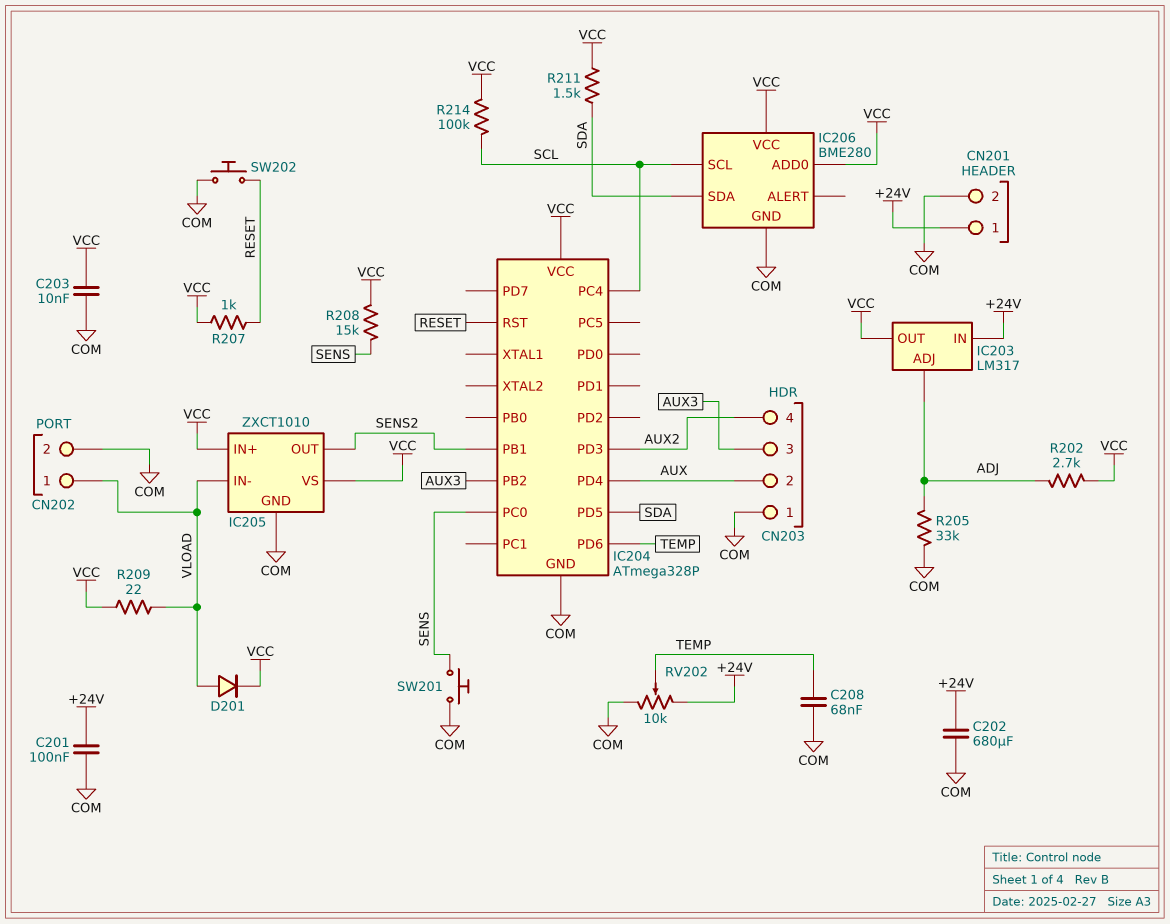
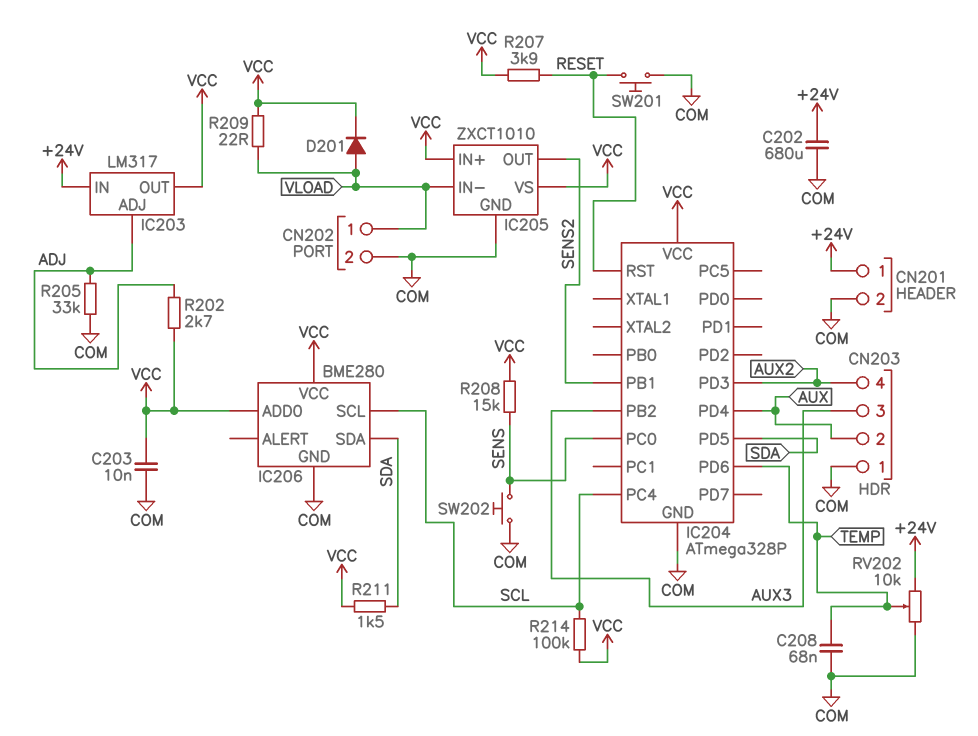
C201: 100nF (+24V, COM) -> none
R207: 1k (RESET, VCC) -> 3.9k (RESET, VCC)
SW201: button (COM, SENS) -> button (COM, RESET)
SW202: button (COM, RESET) -> button (COM, SENS)

